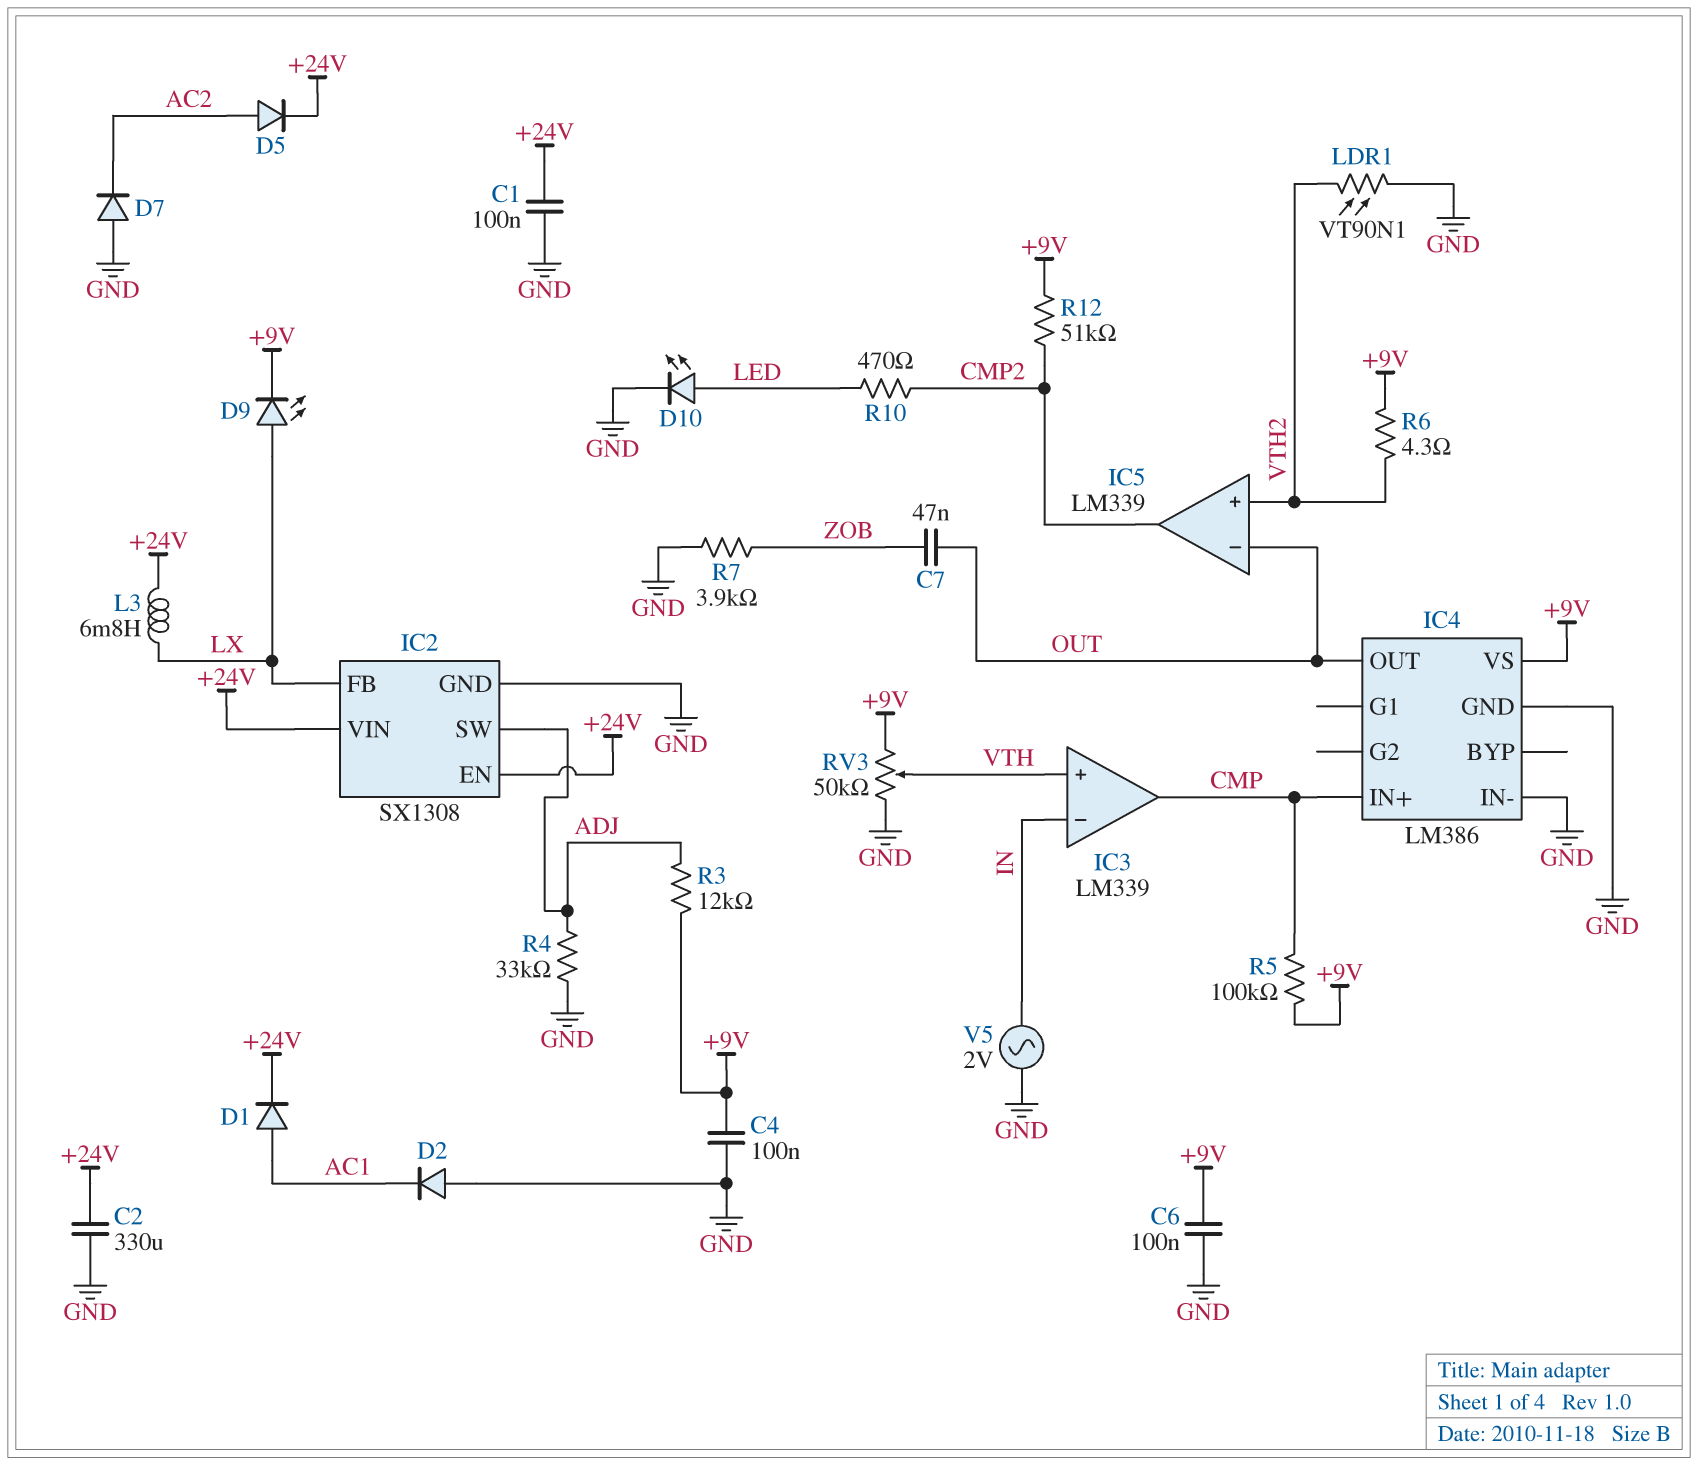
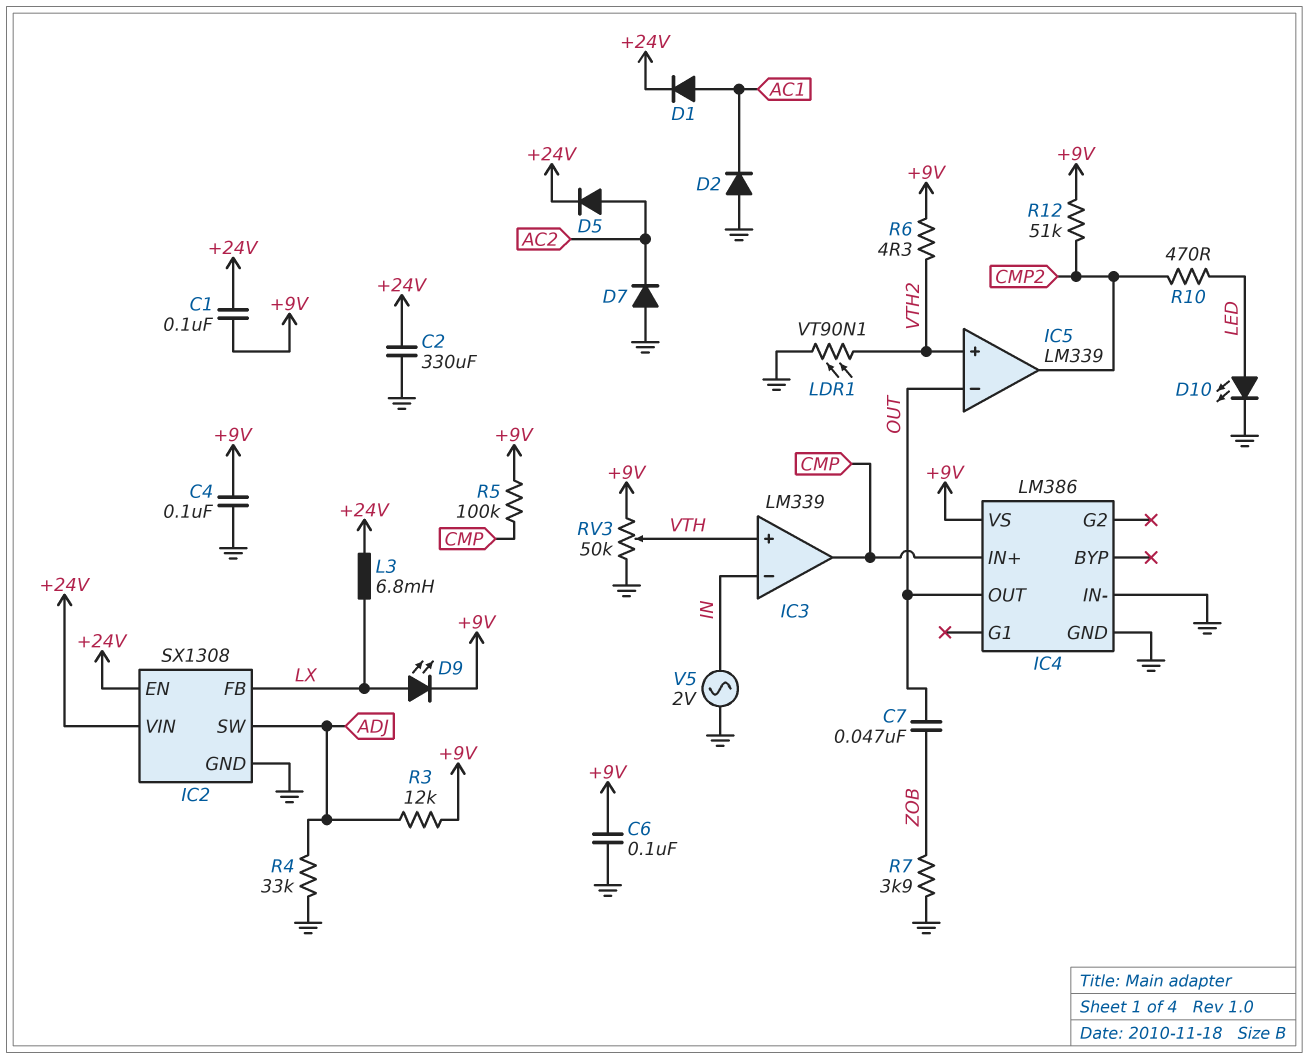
C1: 100nF (+24V, GND) -> 100nF (+9V, +24V)

